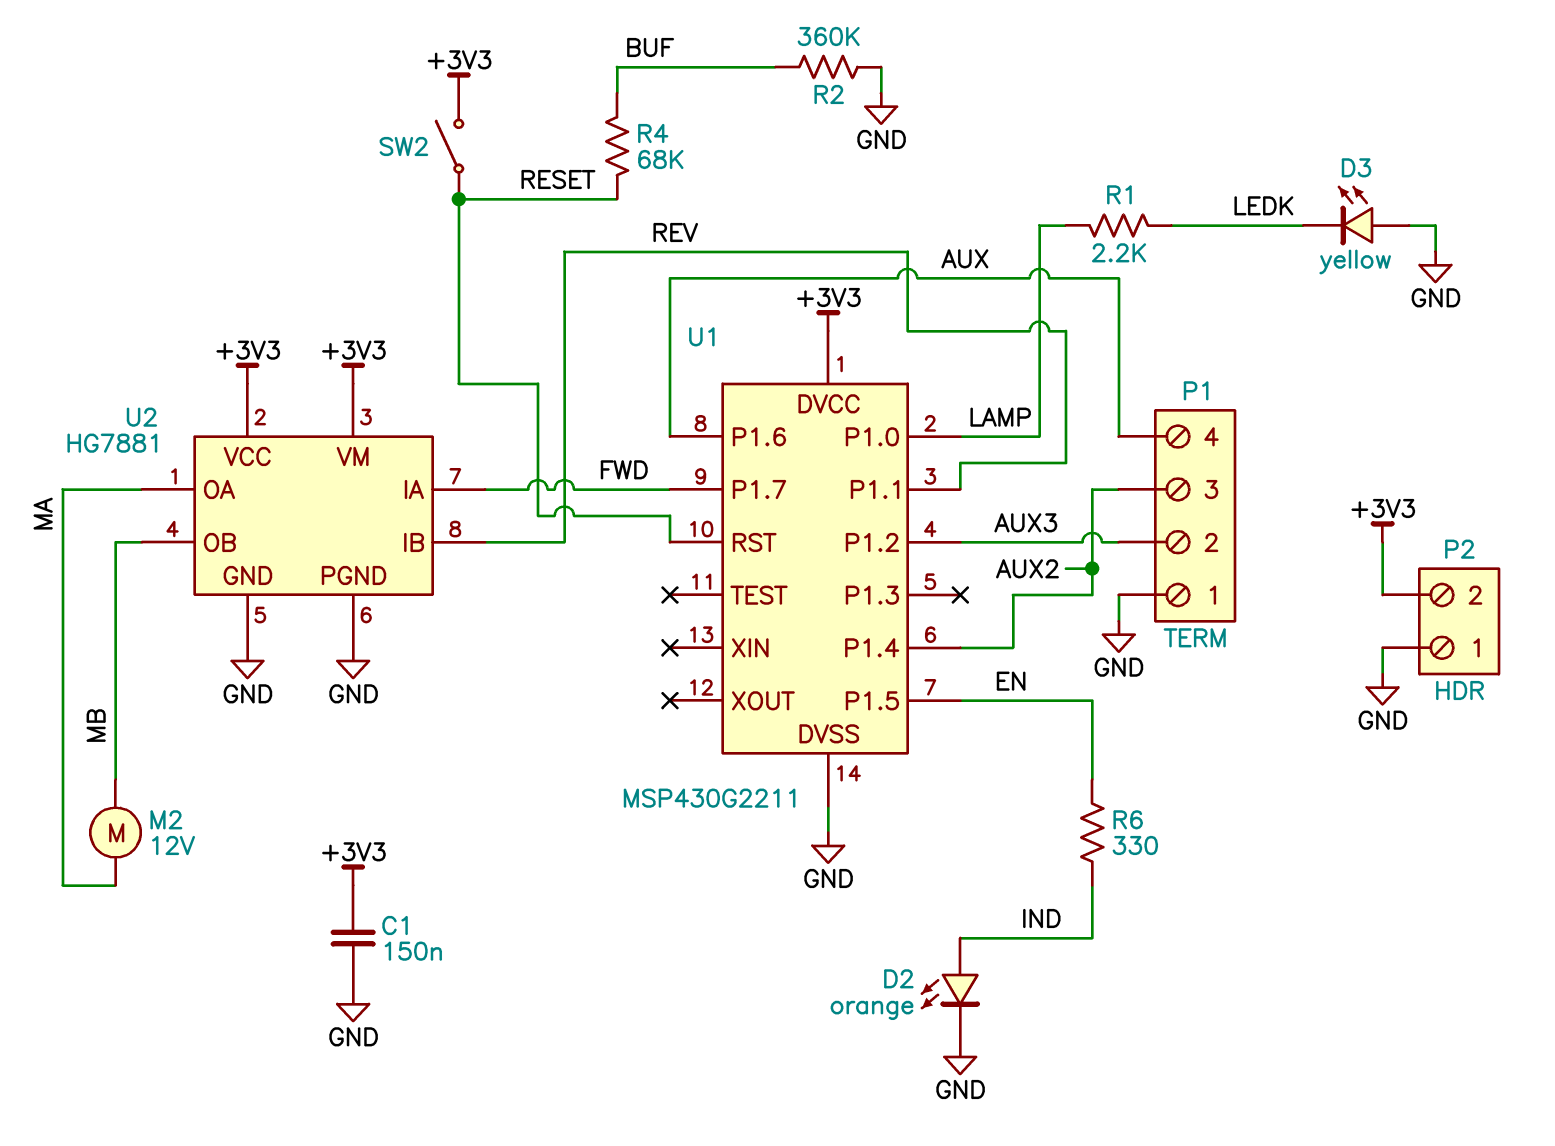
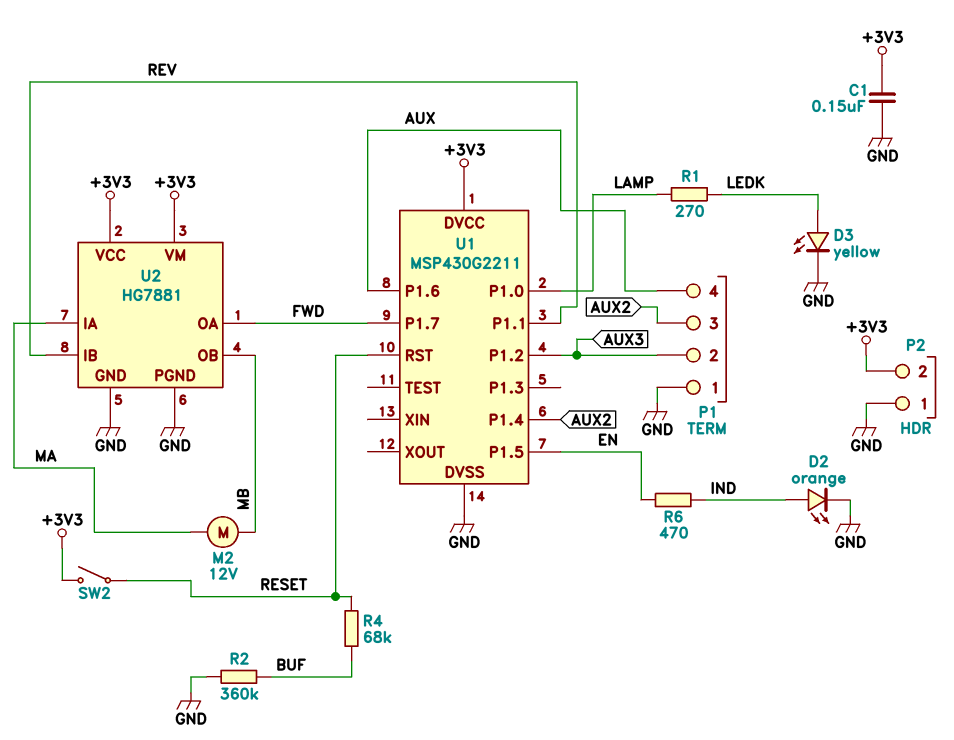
D3: LED yellow (A GND, K LEDK) -> LED yellow (A LEDK, K GND)
R1: 2.2k (LAMP, LEDK) -> 270 (LAMP, LEDK)
R6: 330 (EN, IND) -> 470 (EN, IND)
U2 pin IA: FWD -> MA
U2 pin OA: MA -> FWD

